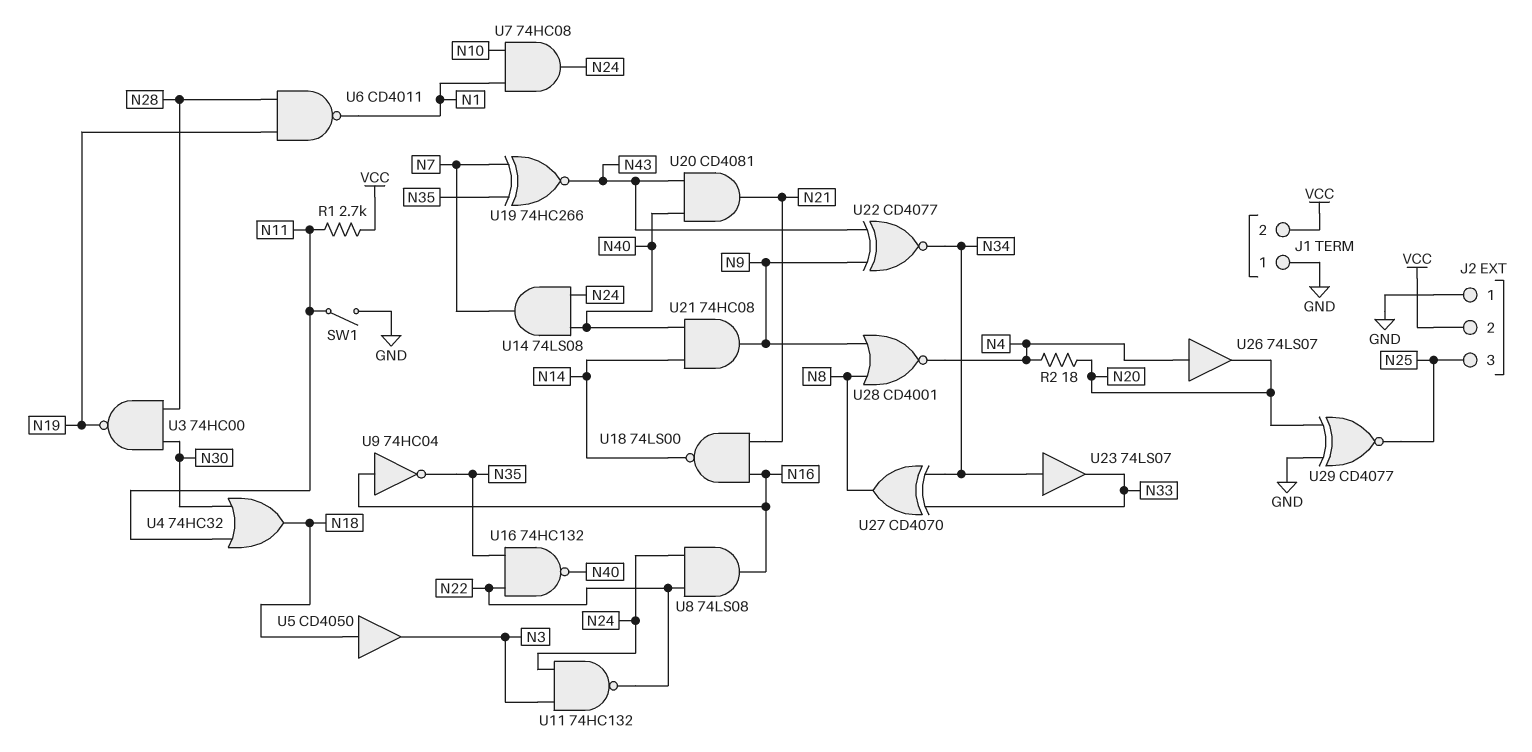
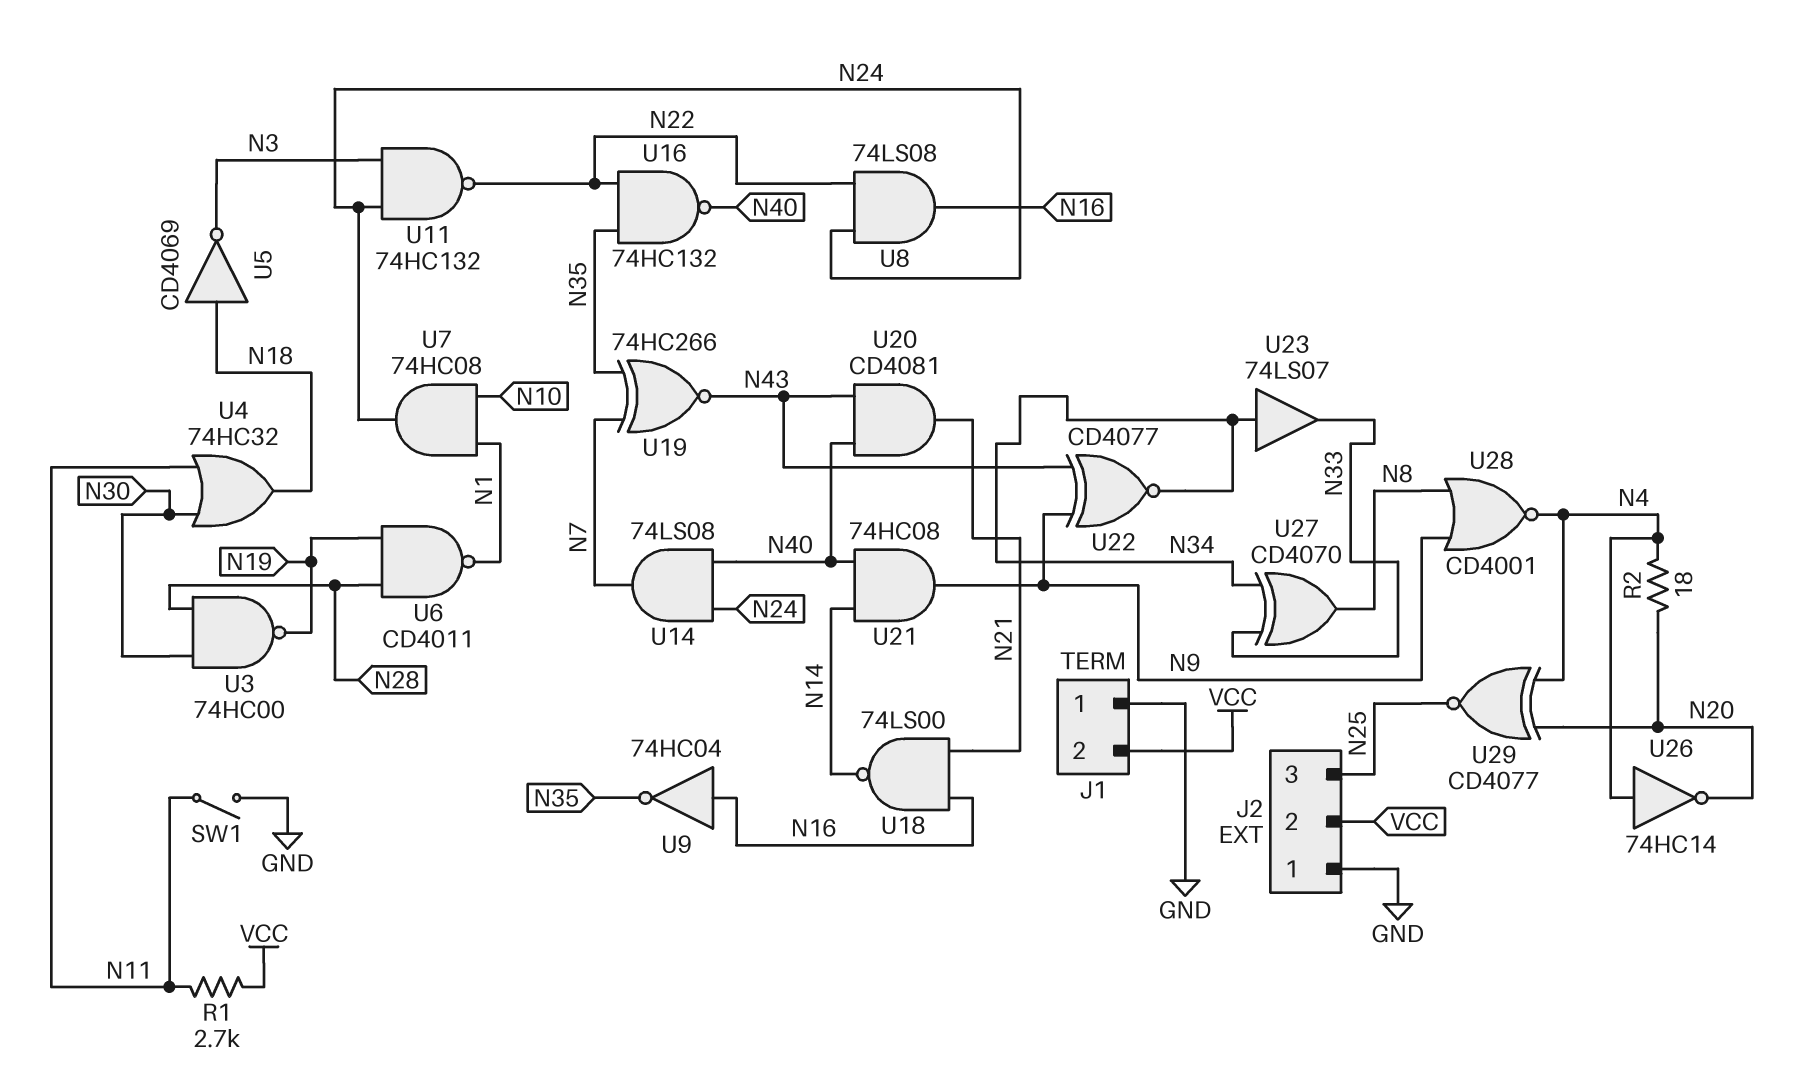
U5: buffer CD4050 (in N18, out N3) -> NOT CD4069 (in N18, out N3)
U26: buffer 74LS07 (in N4, out N20) -> NOT 74HC14 (in N4, out N20)
U29: XNOR CD4077 (in GND, in N20, out N25) -> XNOR CD4077 (in N4, in N20, out N25)

